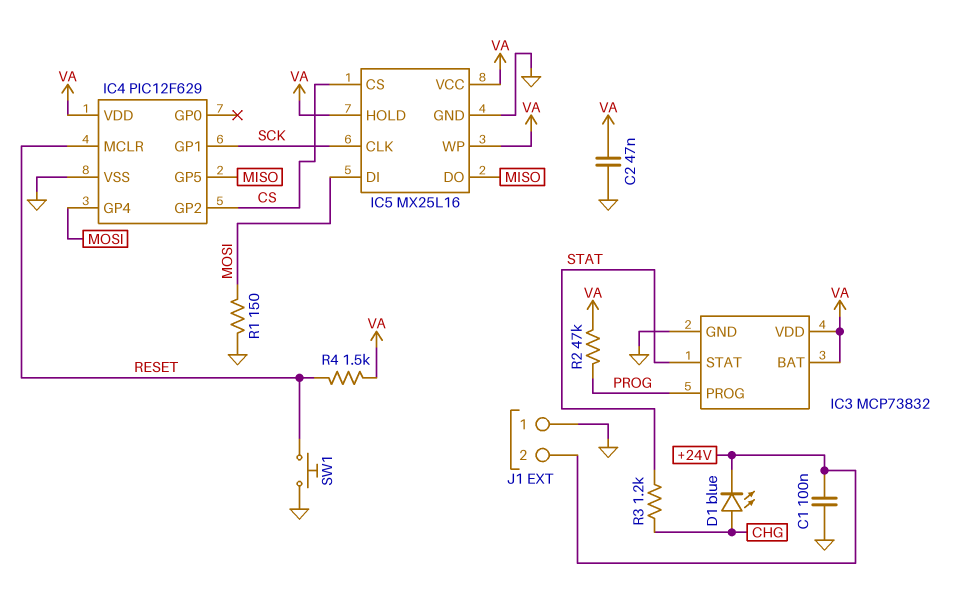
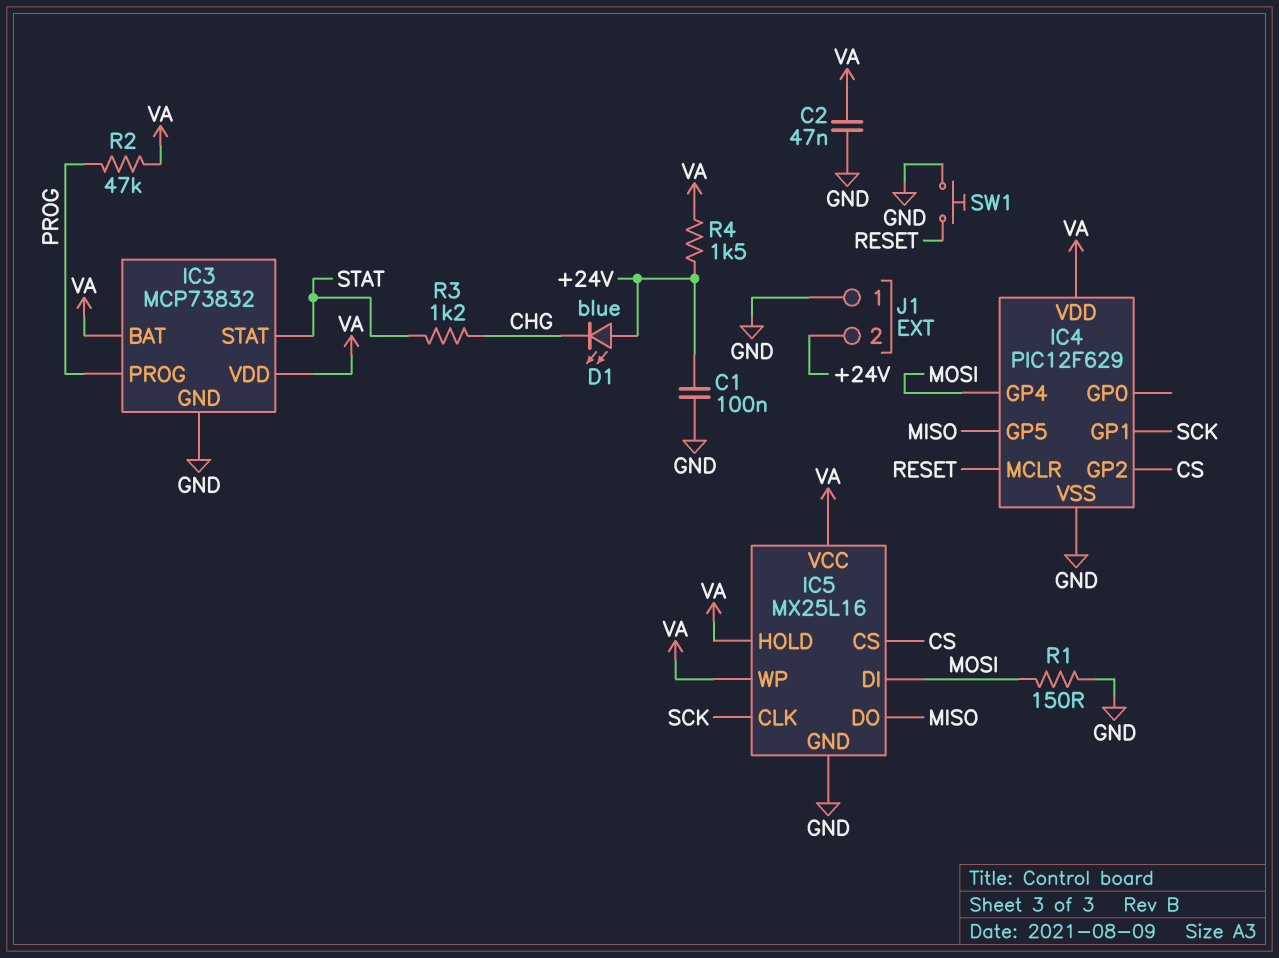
D1: LED blue (A CHG, K +24V) -> LED blue (A +24V, K CHG)
R4: 1.5k (RESET, VA) -> 1.5k (+24V, VA)

